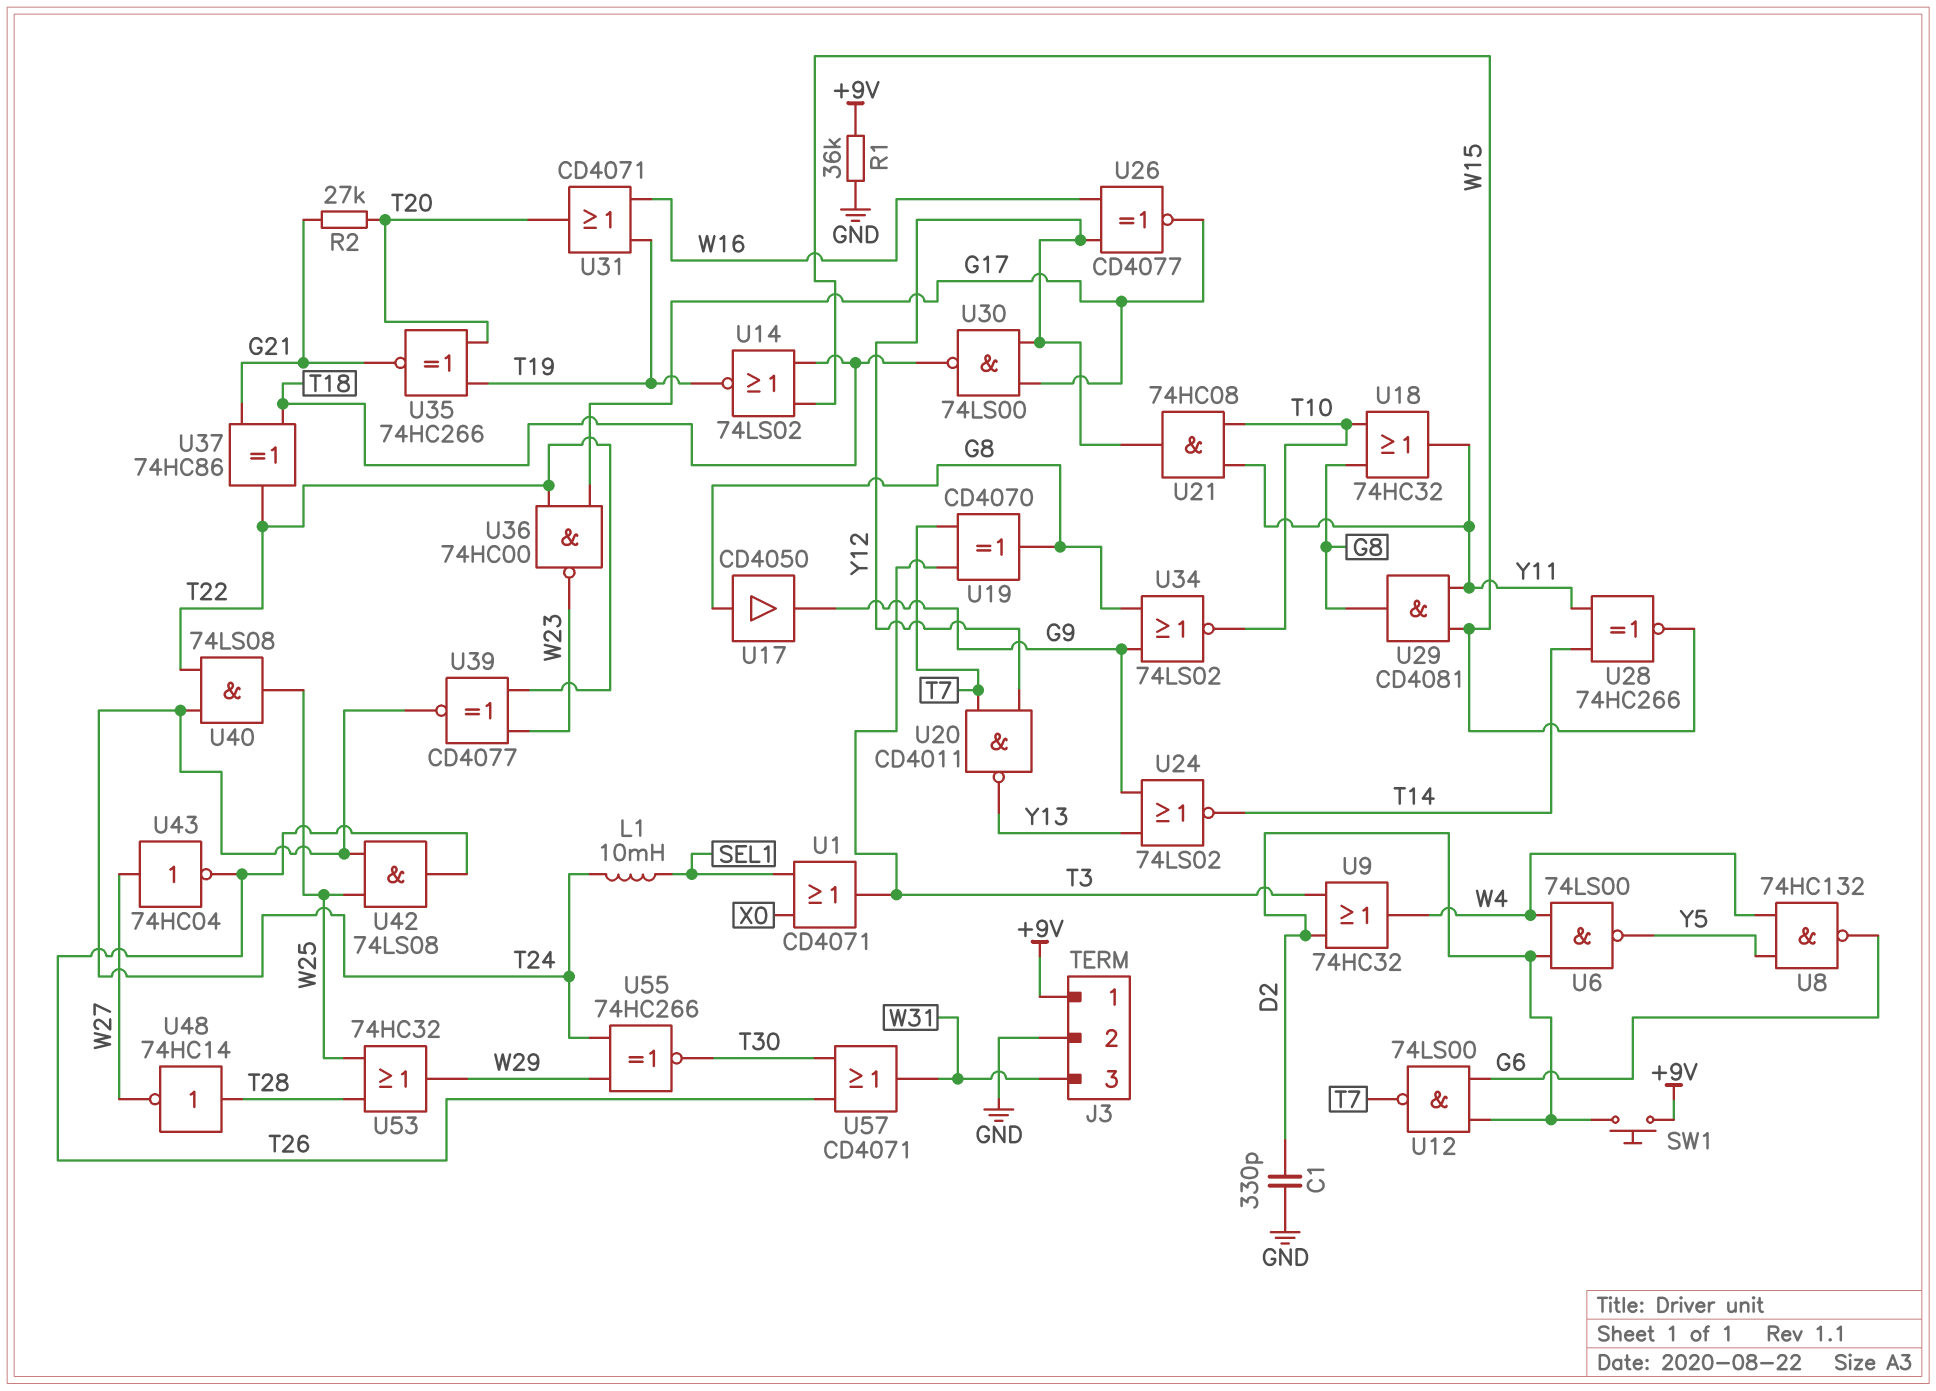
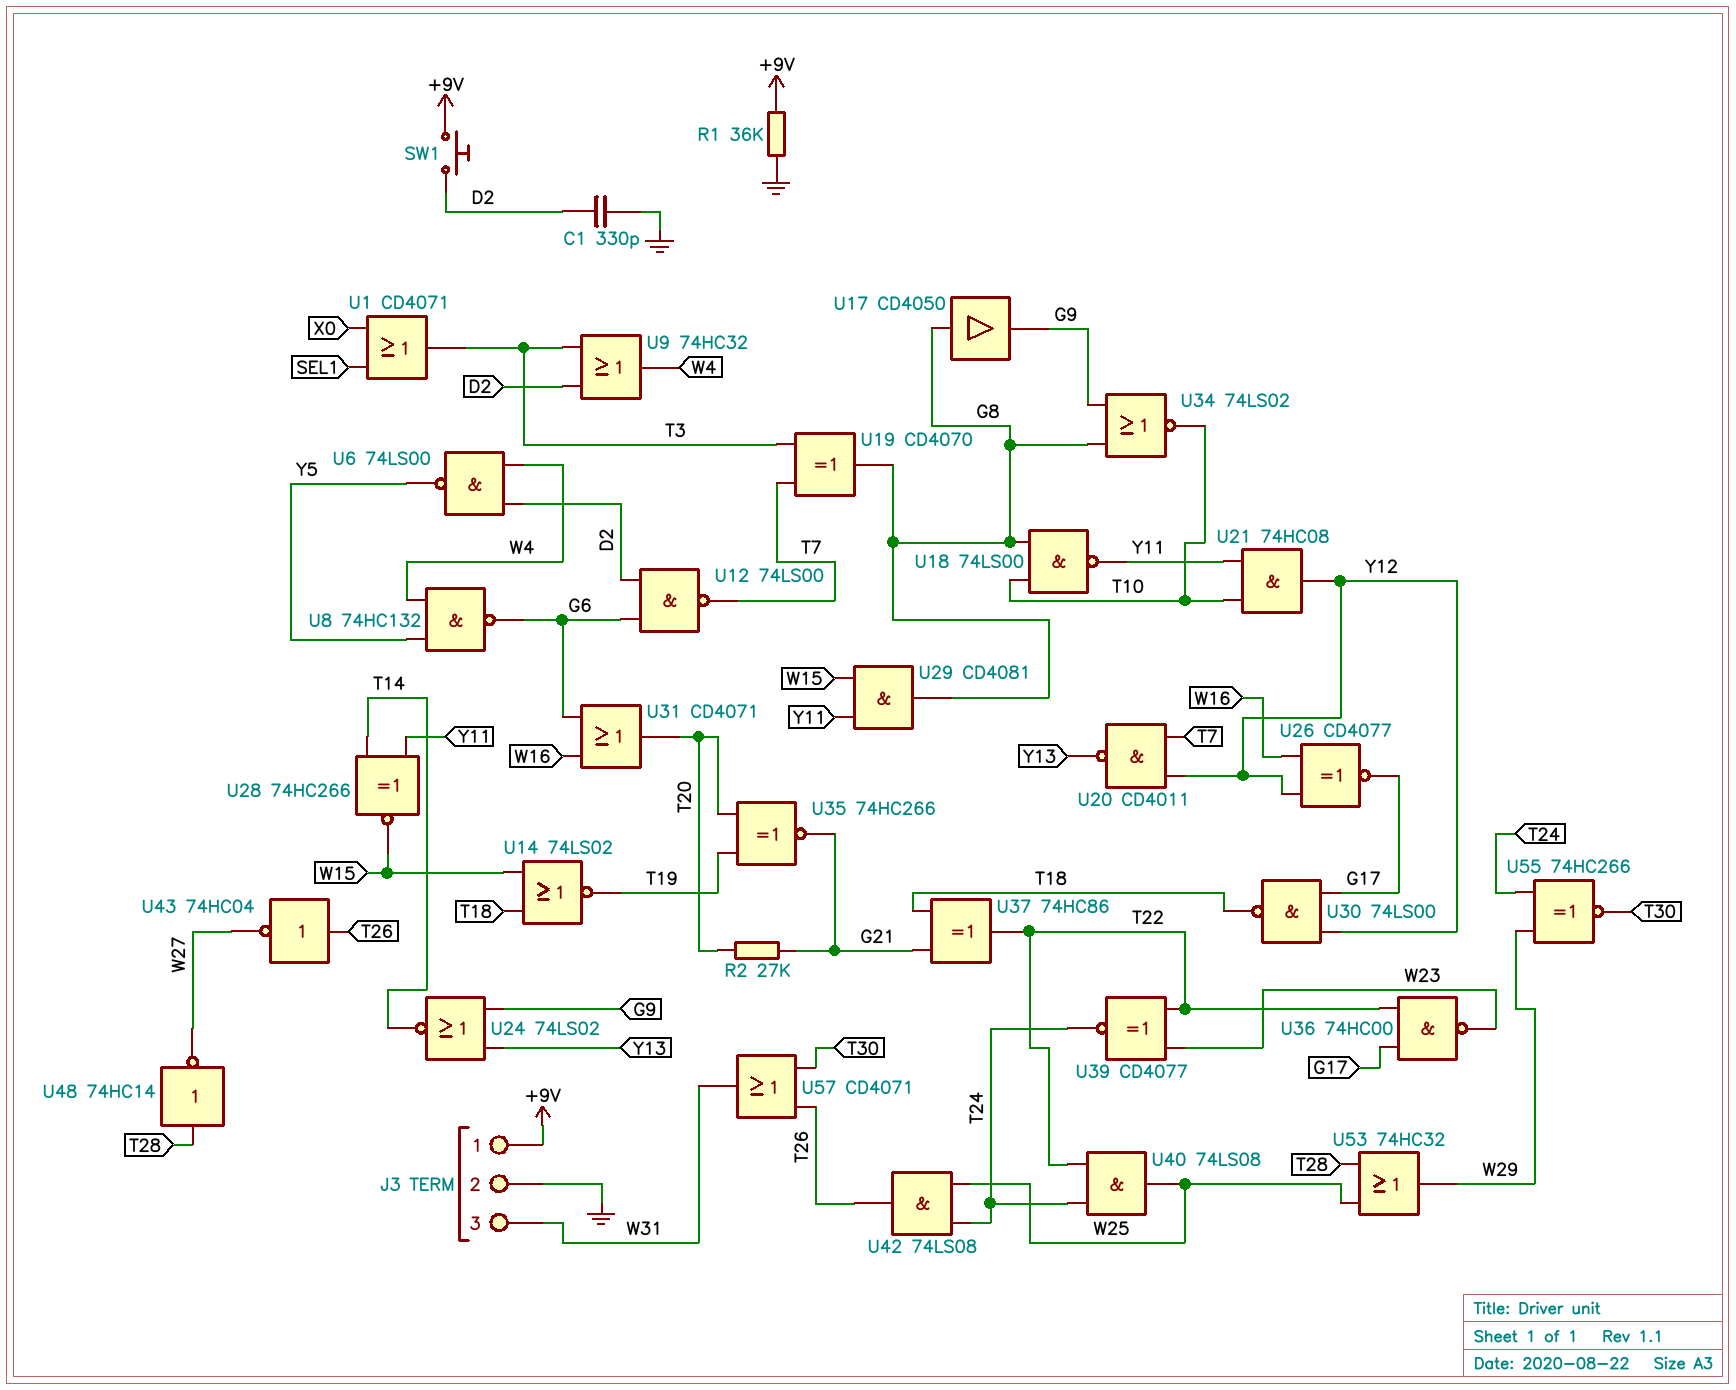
L1: 10mH (SEL1, T24) -> none
U18: OR 74HC32 (in G8, in T10, out Y11) -> NAND 74LS00 (in G8, in T10, out Y11)
U31: OR CD4071 (in T19, in W16, out T20) -> OR CD4071 (in G6, in W16, out T20)
U43: NOT 74HC04 (in W27, out T26) -> NOT 74HC04 (in T26, out W27)

